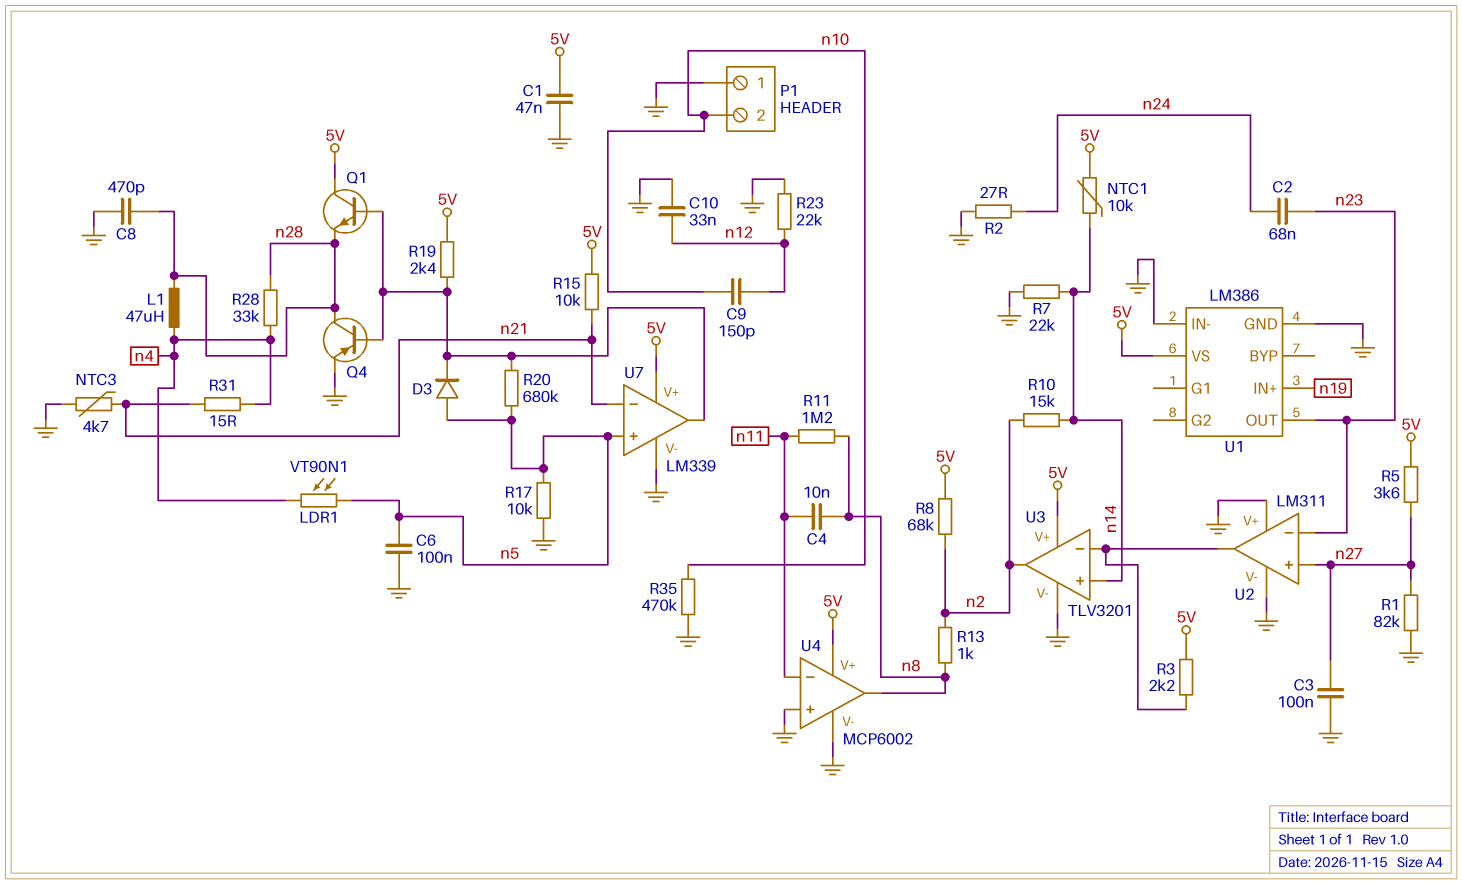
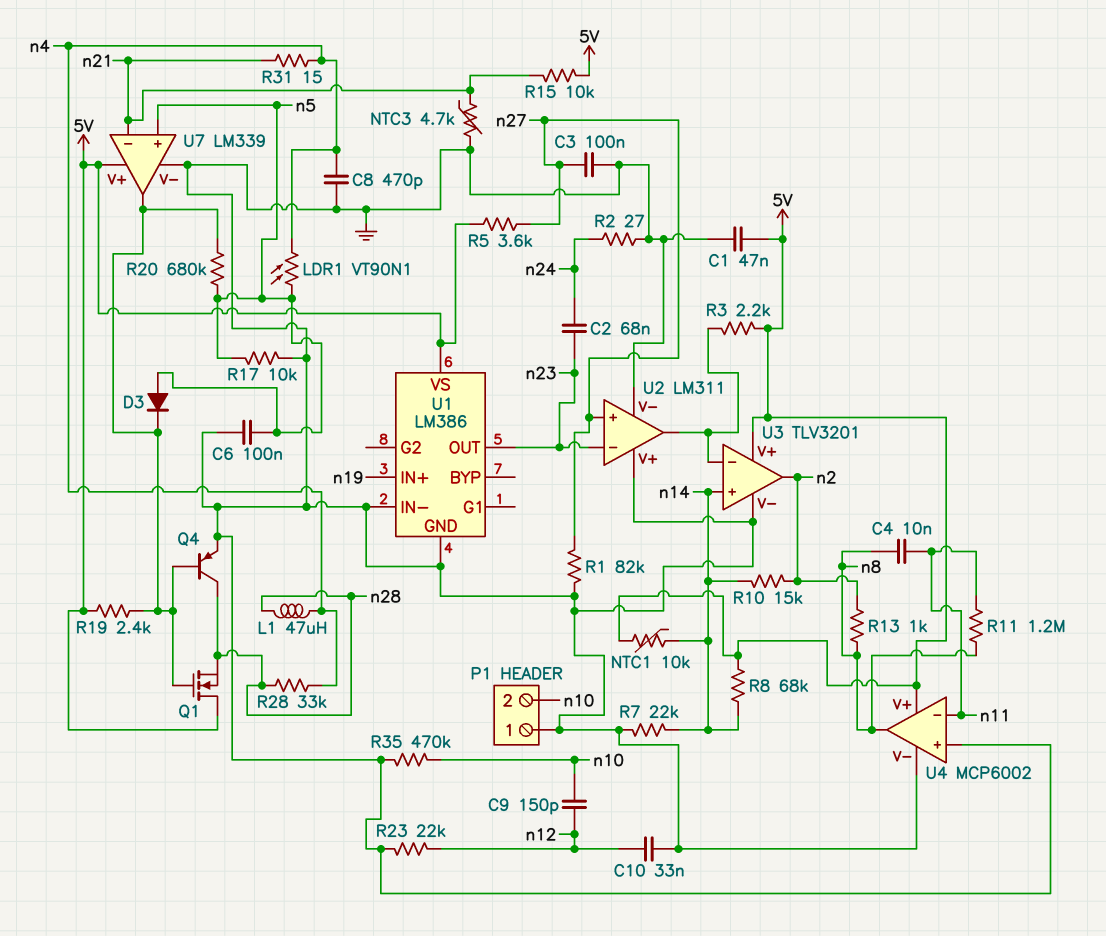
C8: 470pF (GND, n28) -> 470pF (GND, n4)
Q1: NPN (B U7/out, C 5V, E n28) -> NMOS (G U7/out, D 5V, S n28)
R8: 68k (5V, n2) -> 68k (5V, n14)

